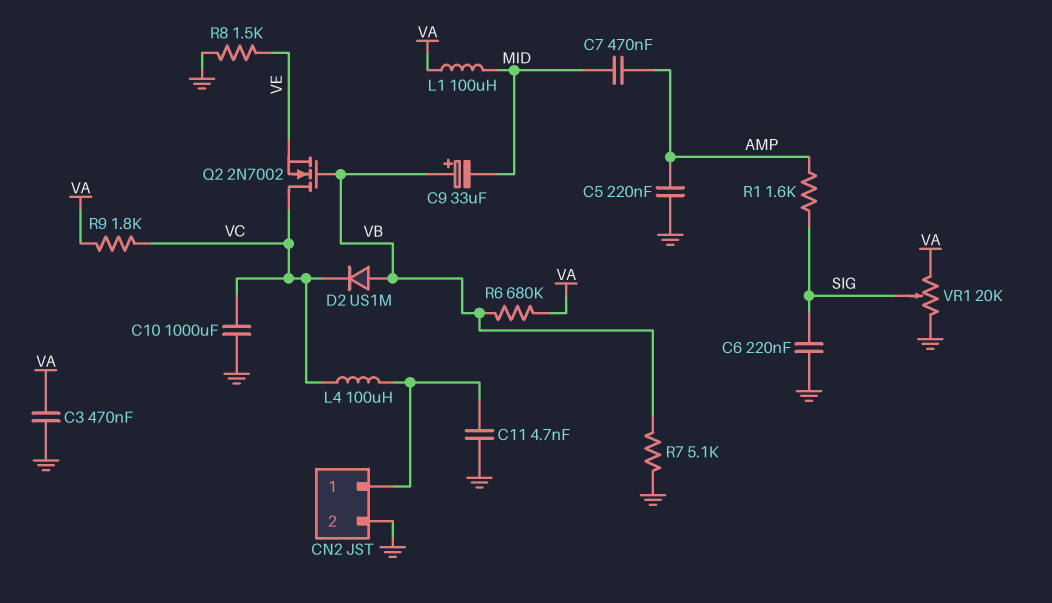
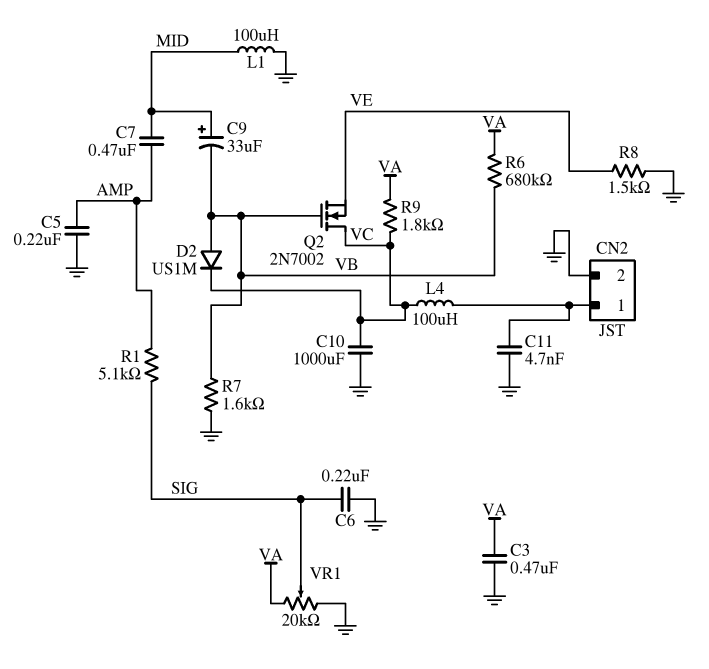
C9: 33uF (plus VB, minus MID) -> 33uF (plus MID, minus VB)
L1: 100uH (MID, VA) -> 100uH (GND, MID)
R1: 1.6k (AMP, SIG) -> 5.1k (AMP, SIG)
R7: 5.1k (GND, VB) -> 1.6k (GND, VB)

